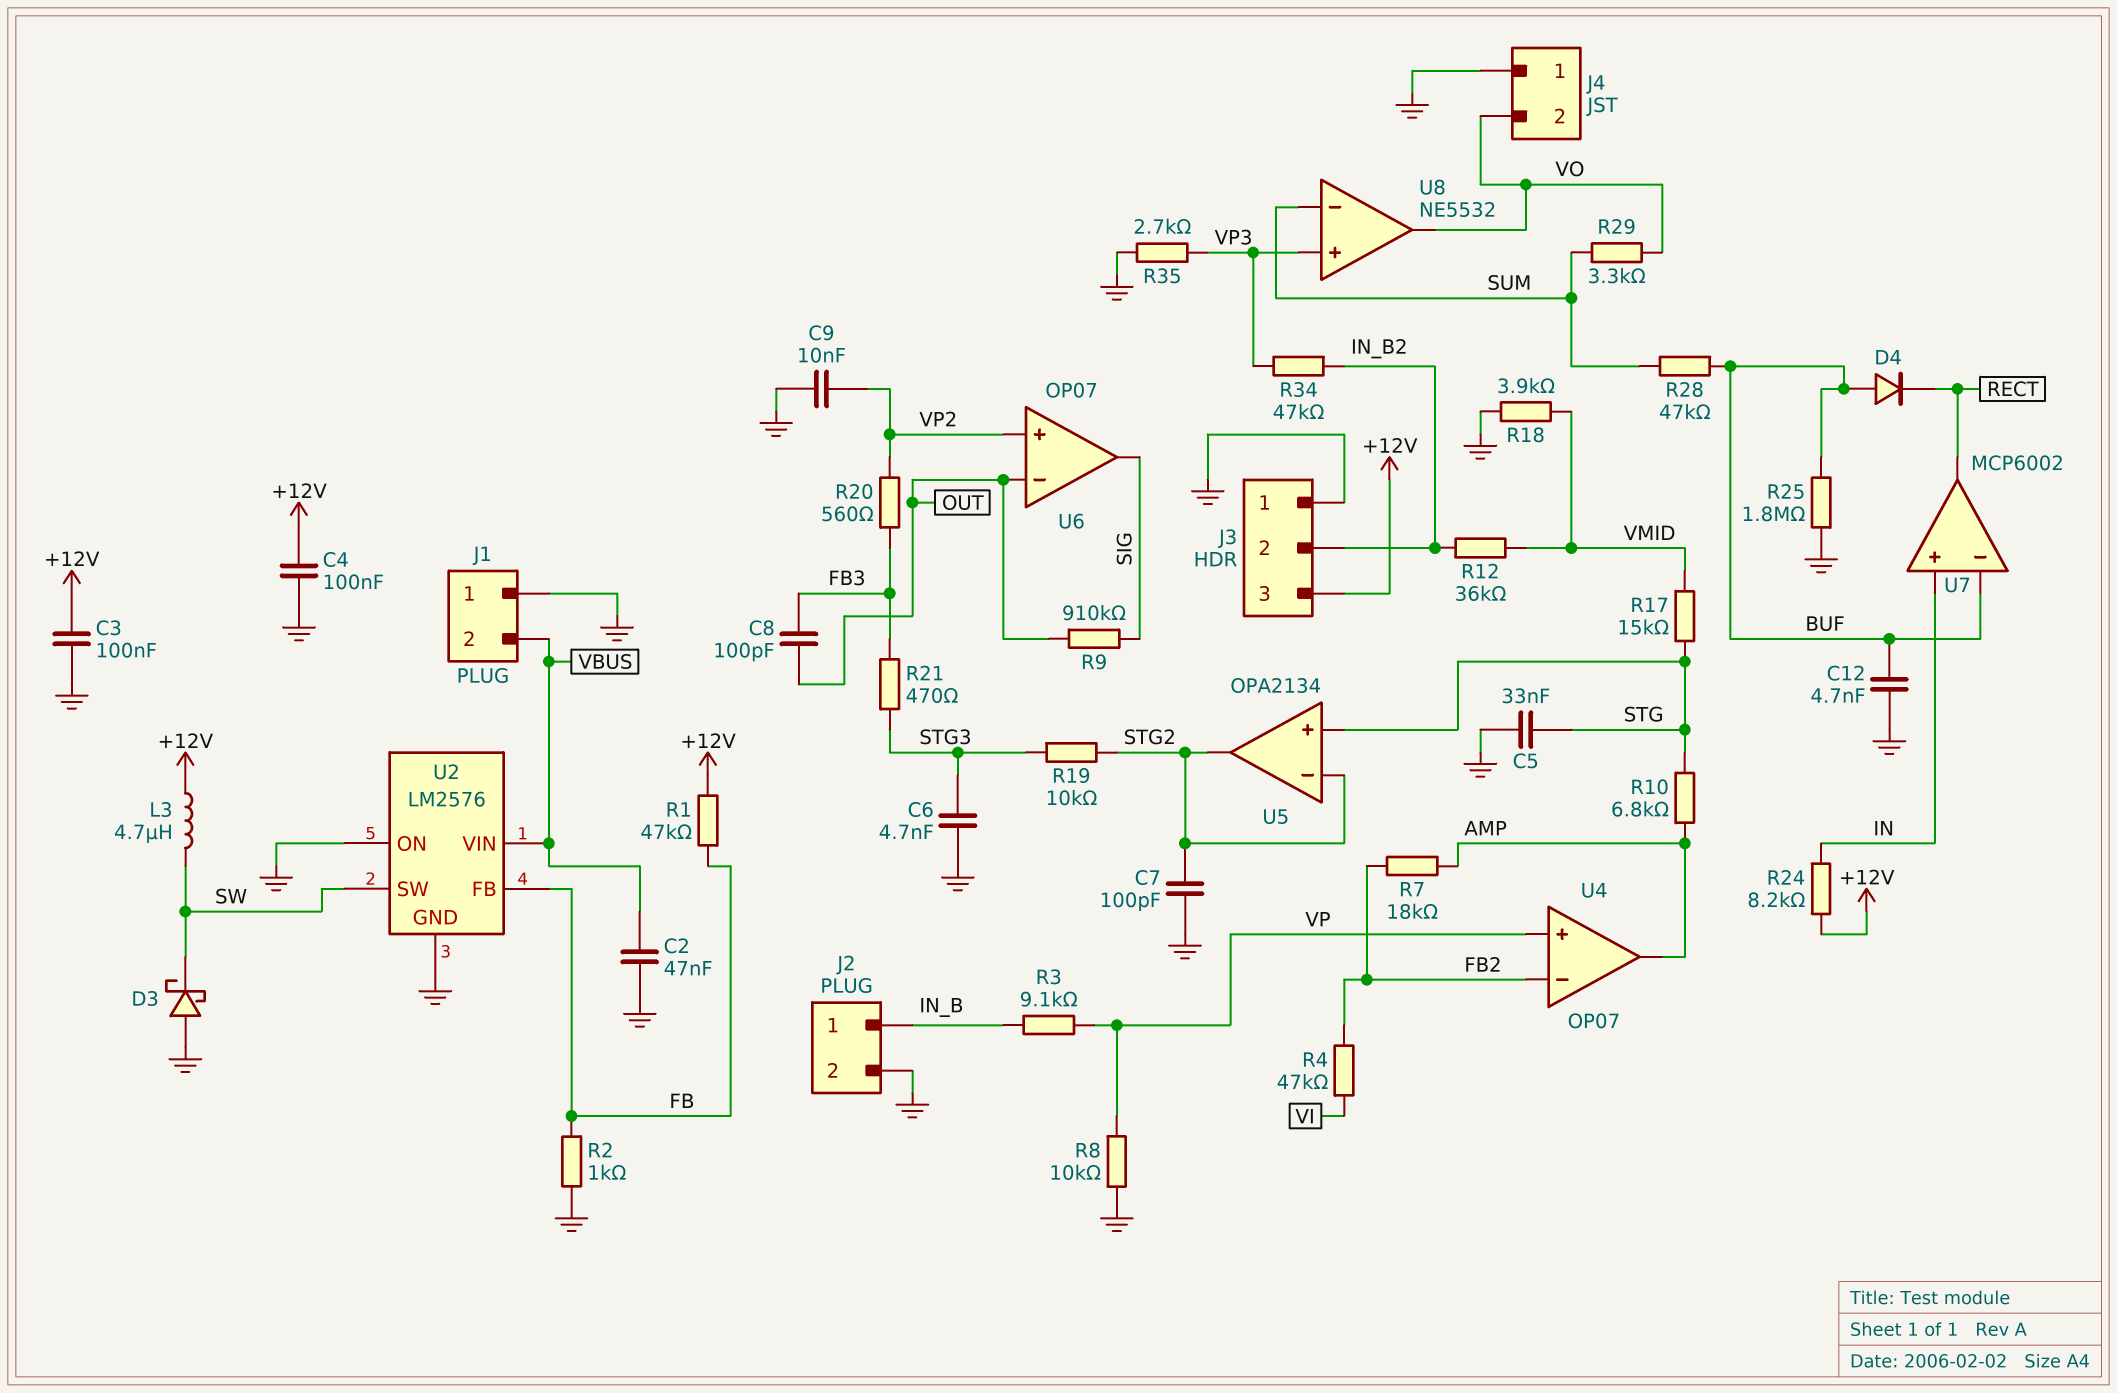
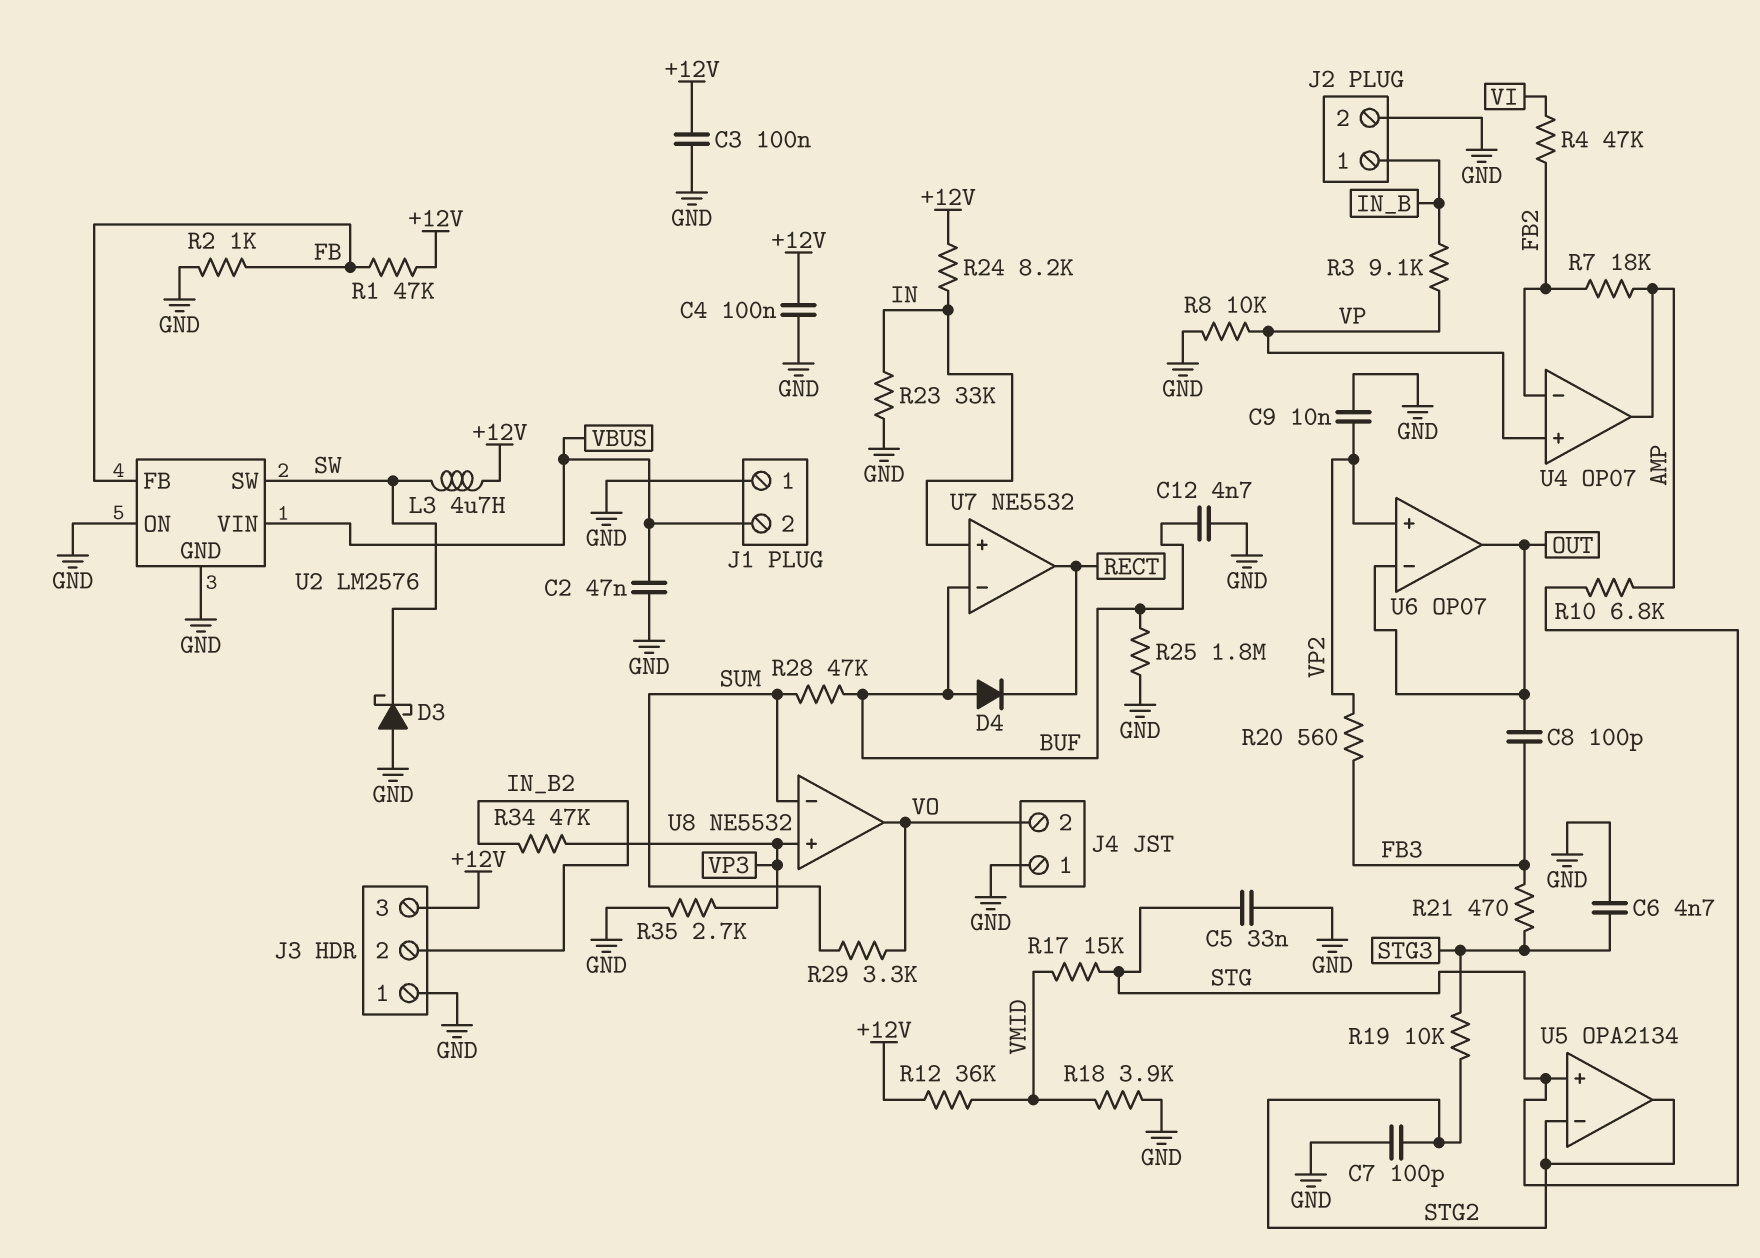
R9: 910k (OUT, SIG) -> none
R12: 36k (IN_B2, VMID) -> 36k (+12V, VMID)
R23: none -> 33k (GND, IN)
U6 pin out: SIG -> OUT
U7: MCP6002 -> NE5532

